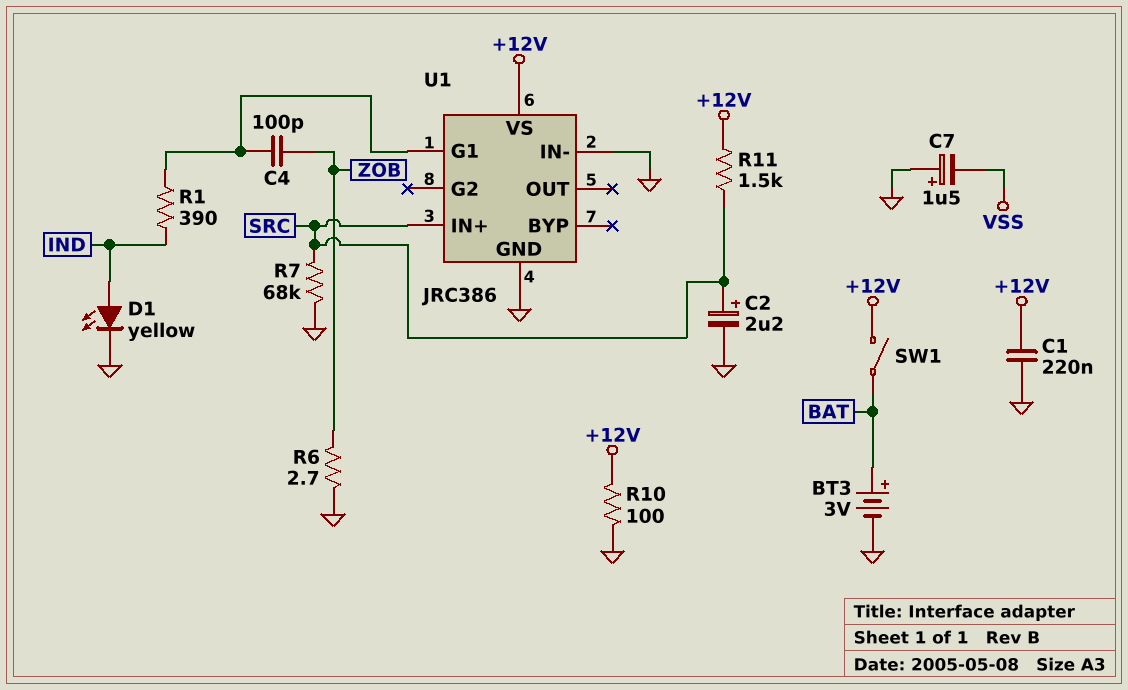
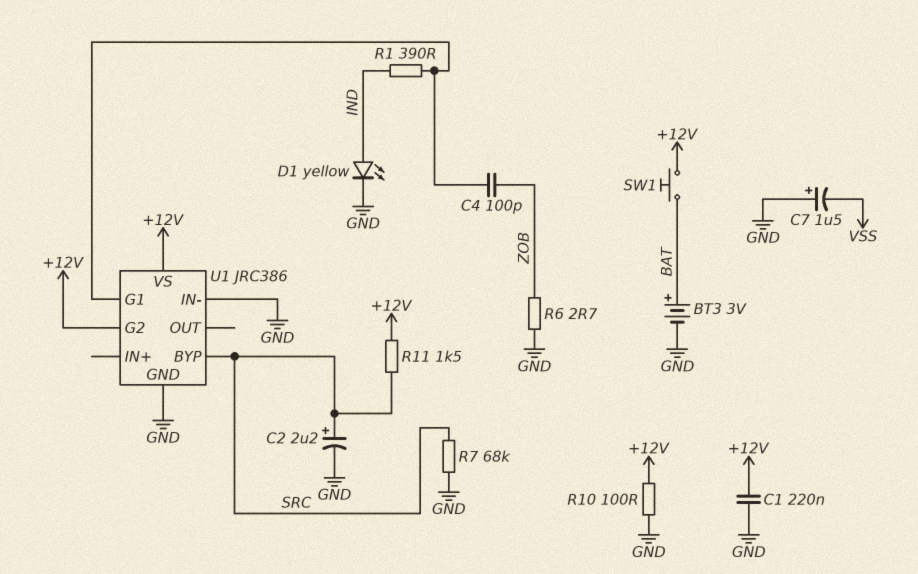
SW1: switch (+12V, BAT) -> button (+12V, BAT)
U1 pin BYP: none -> SRC
U1 pin G2: none -> +12V
U1 pin IN+: SRC -> none

